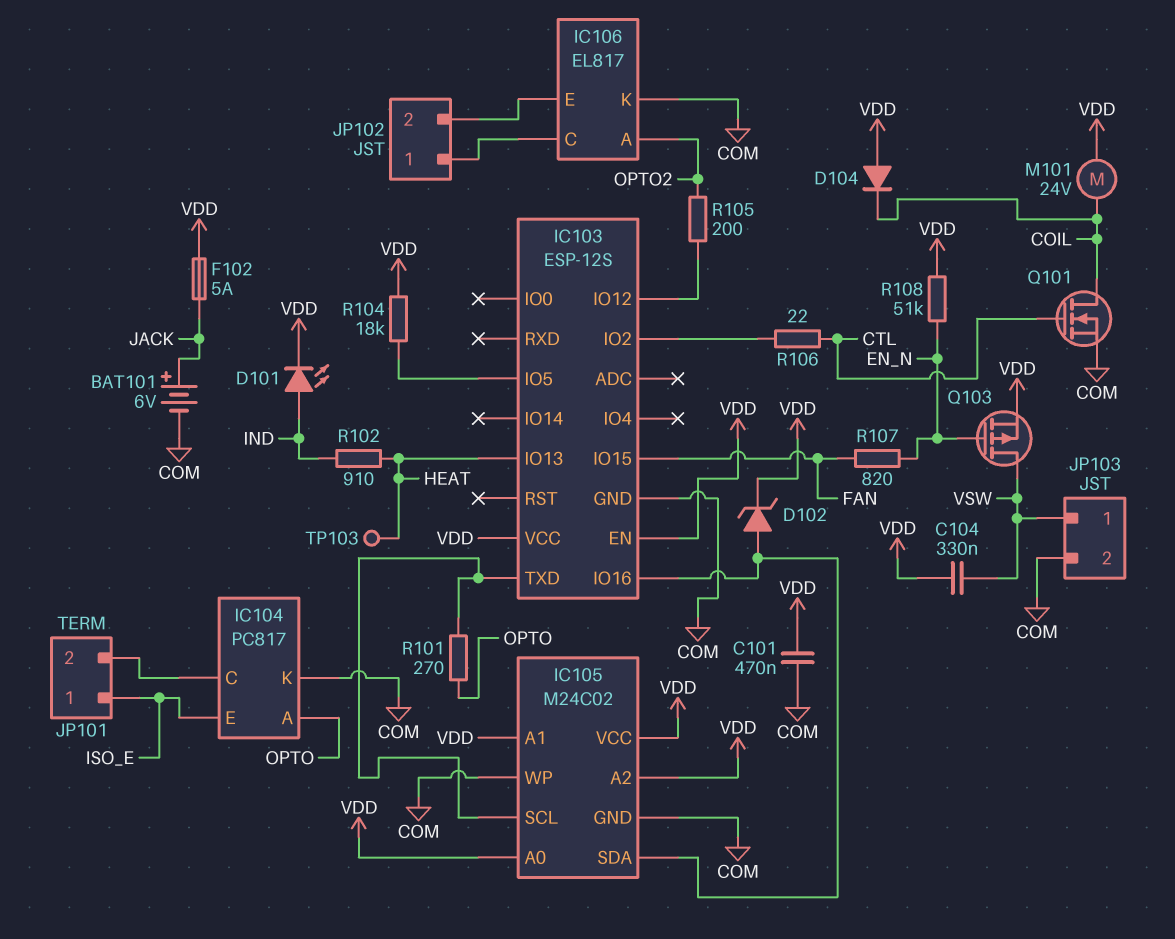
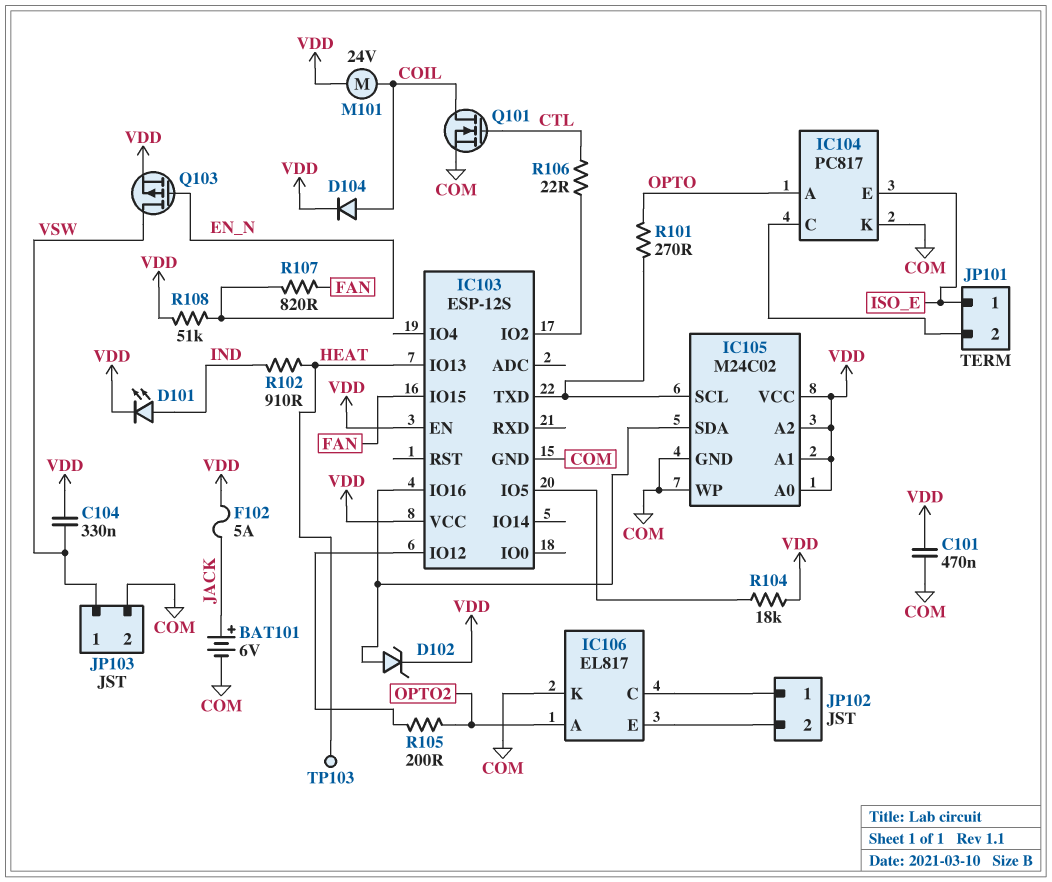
D104: diode (A VDD, K COIL) -> diode (A COIL, K VDD)

